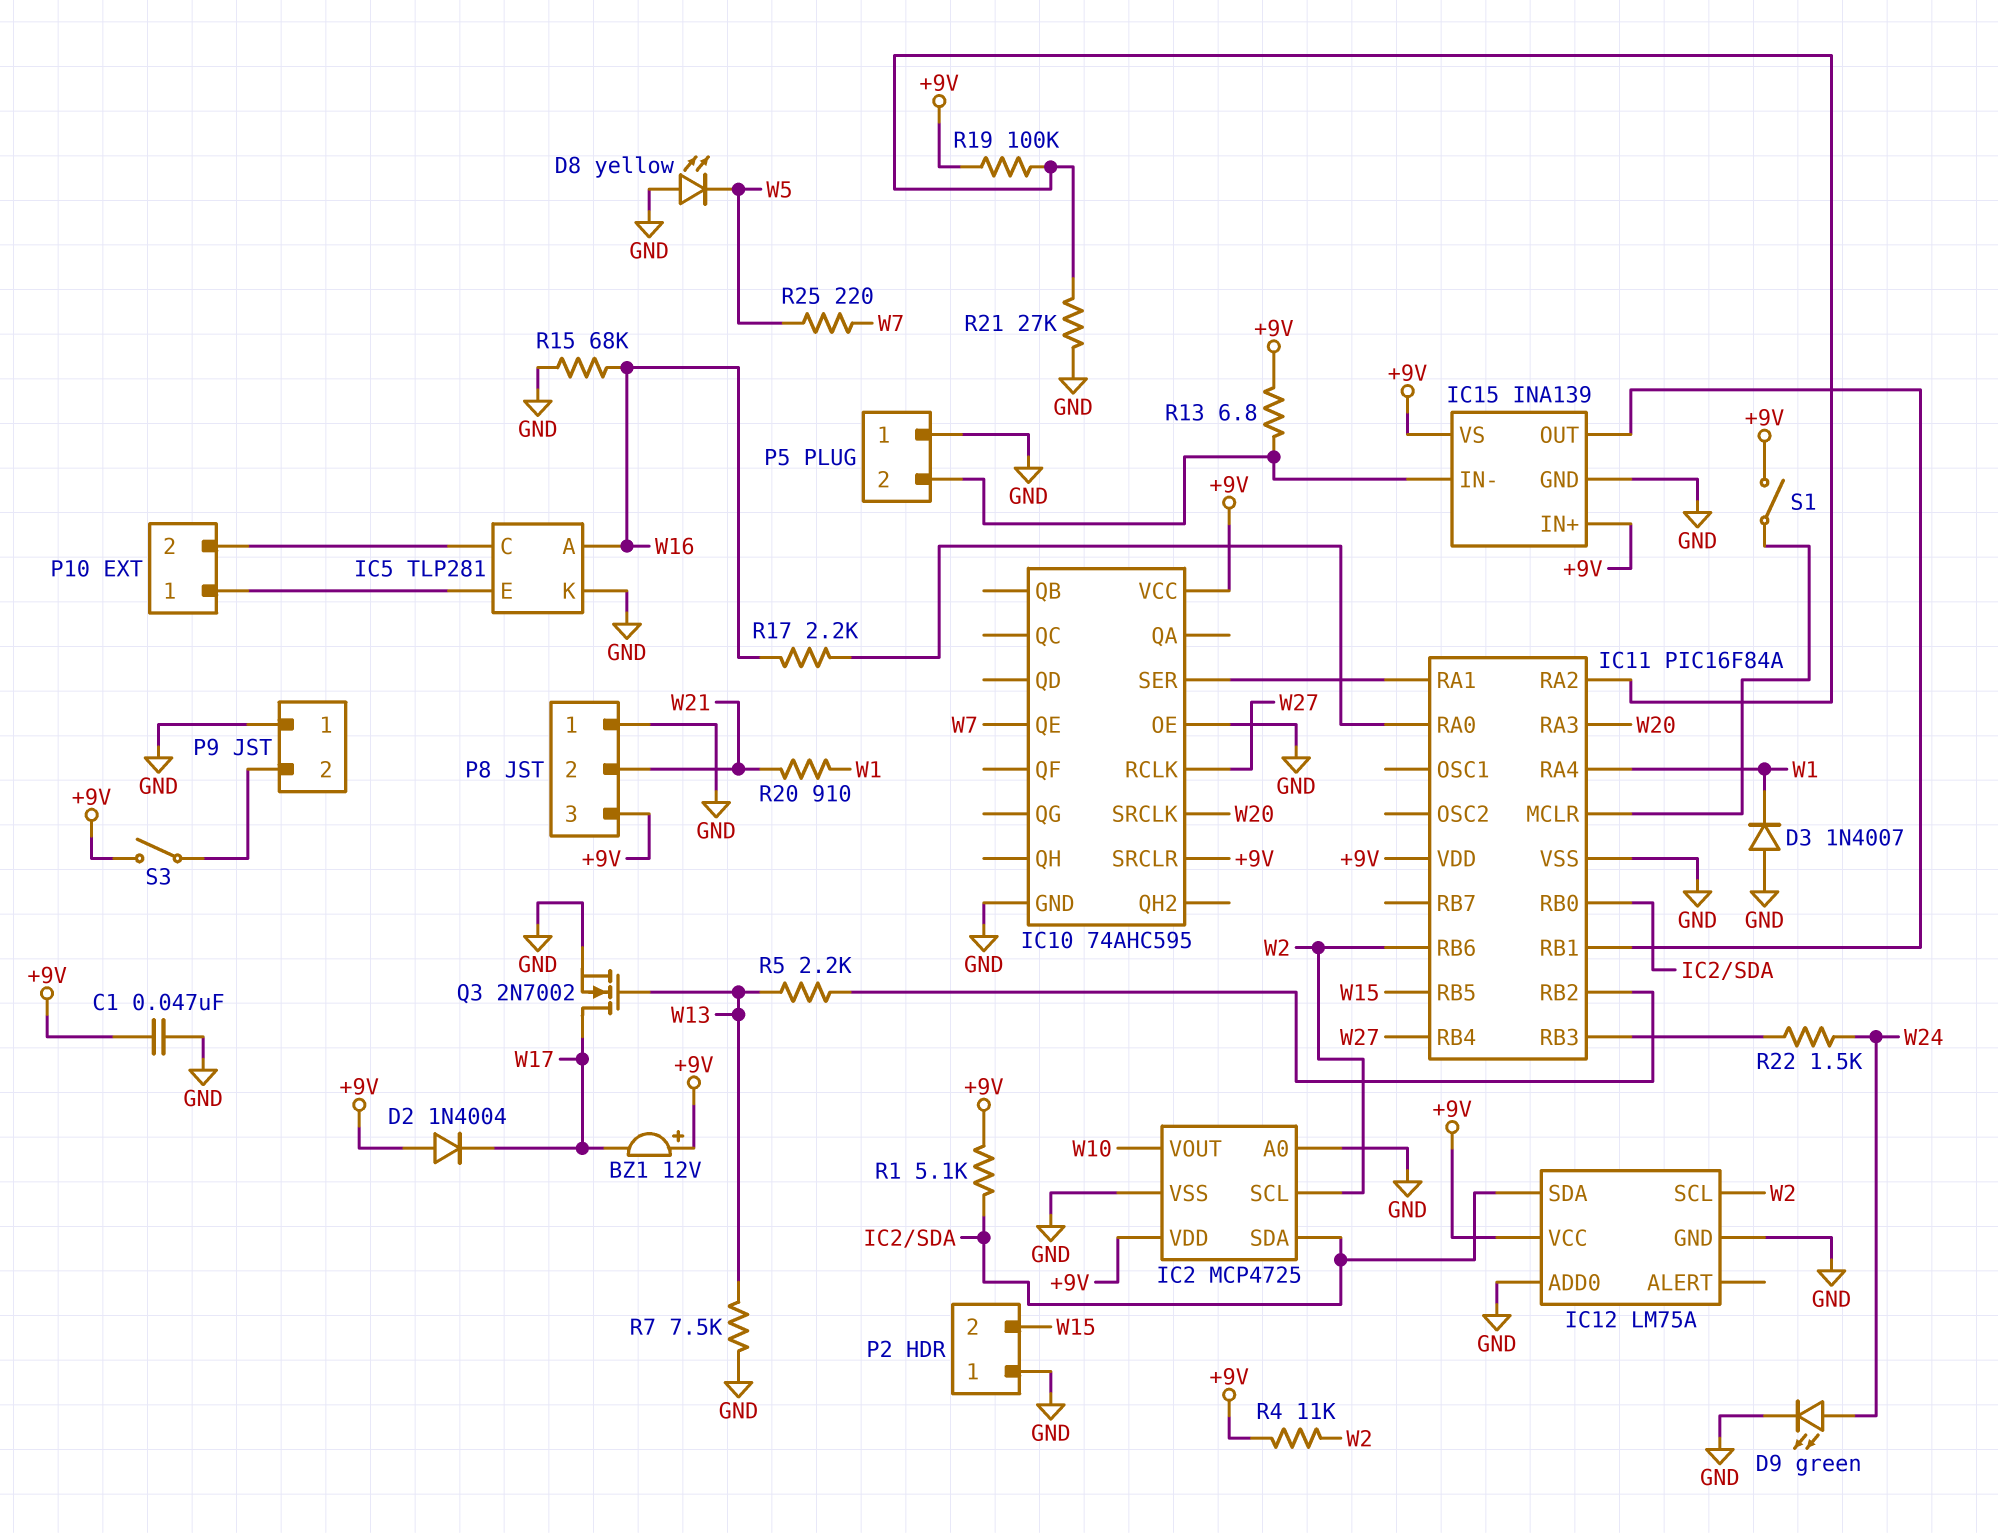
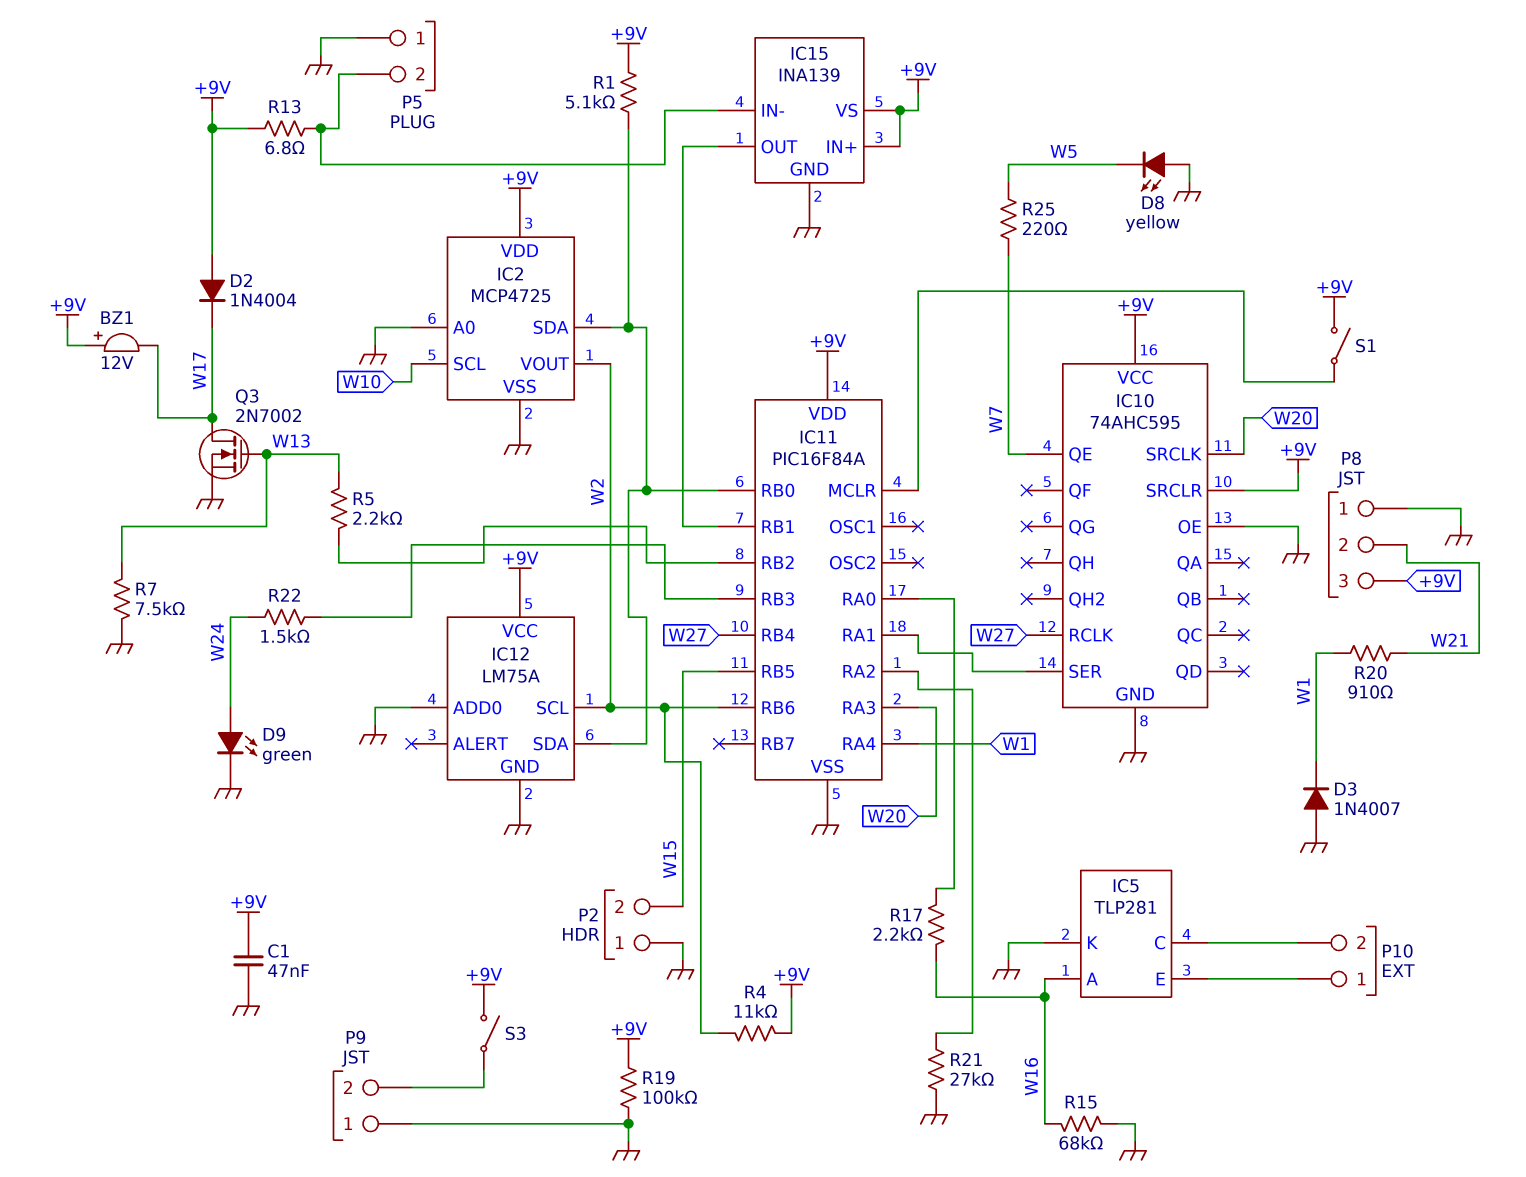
IC2 pin SCL: W2 -> W10
IC2 pin VOUT: W10 -> W2
R19: 100k (+9V, IC11/RA2) -> 100k (+9V, GND)

